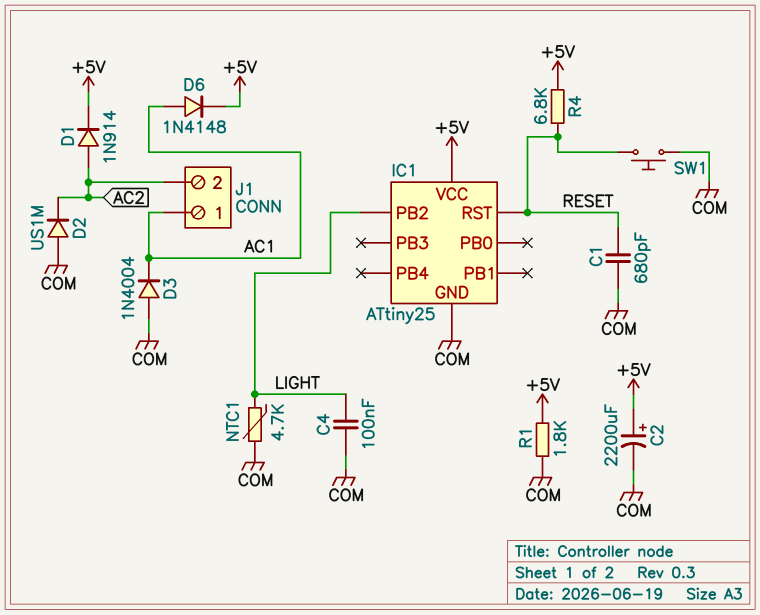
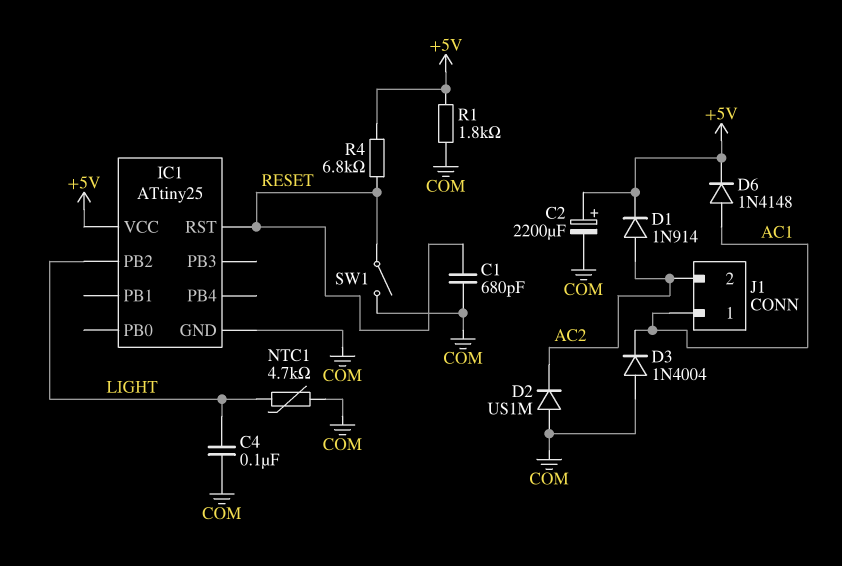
SW1: button (COM, RESET) -> switch (COM, RESET)

